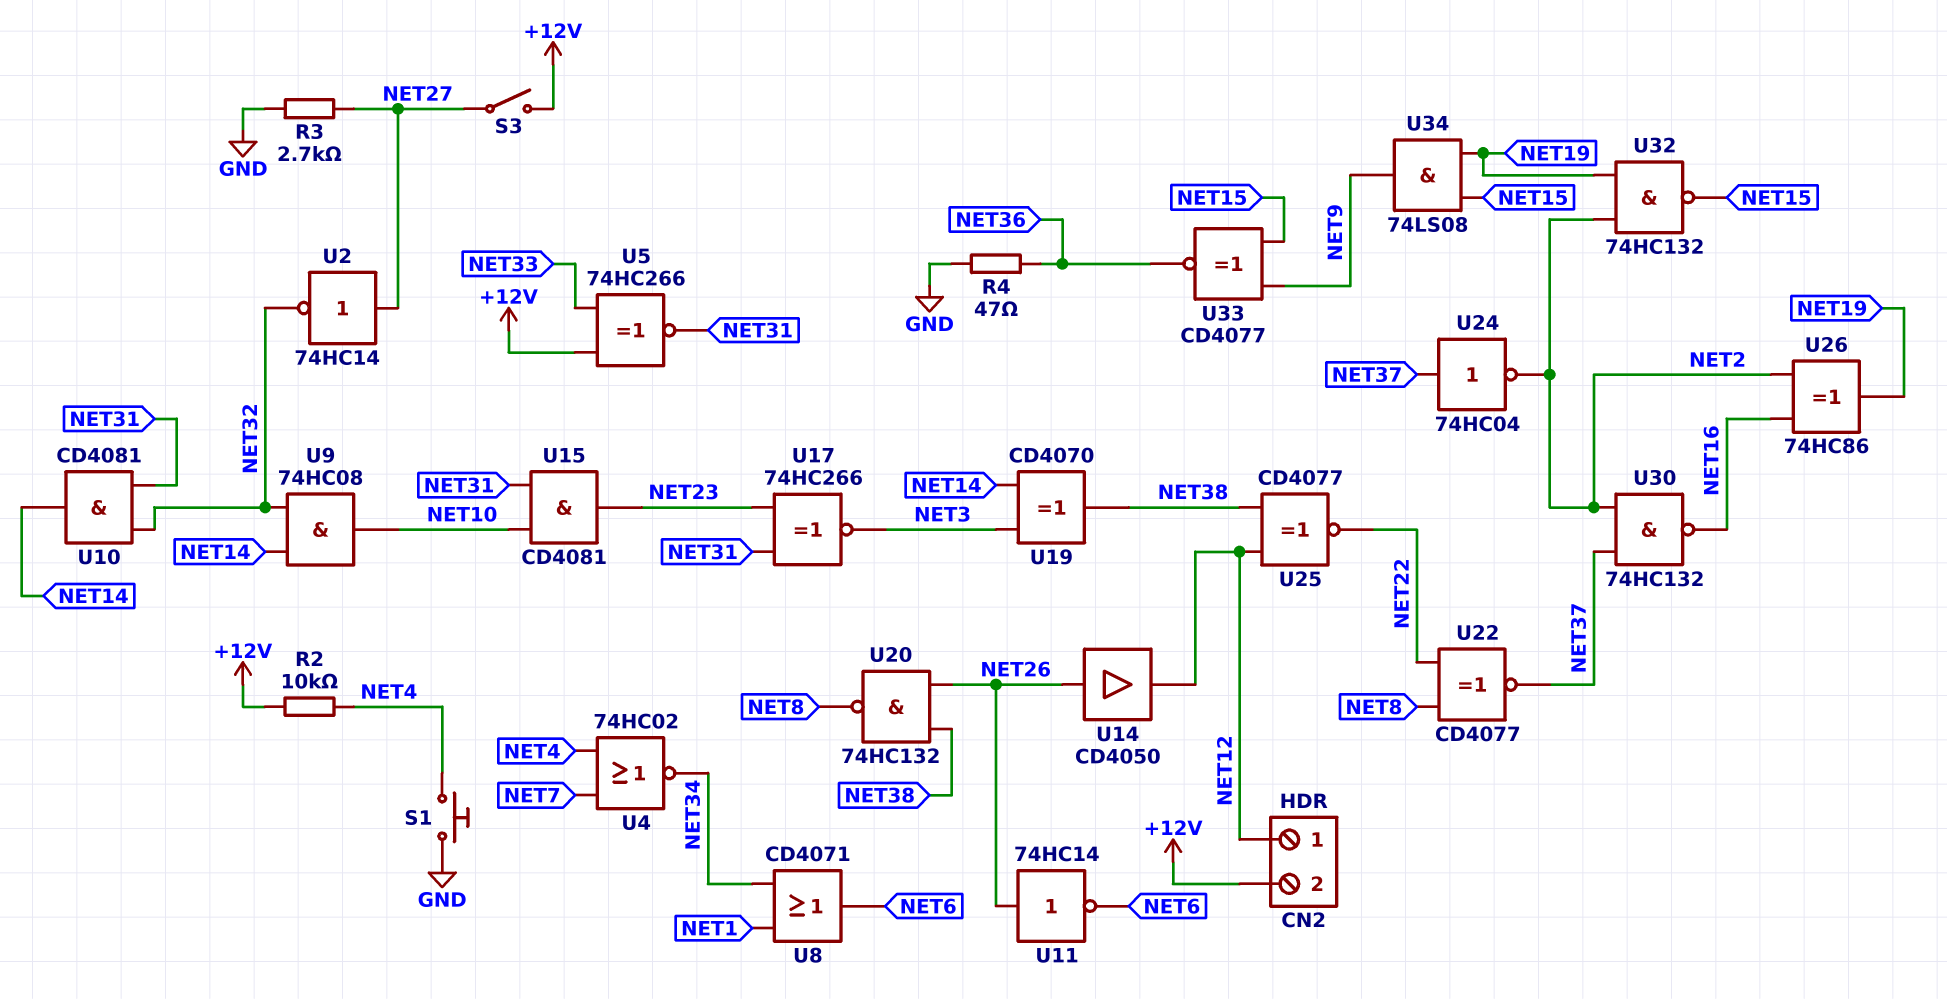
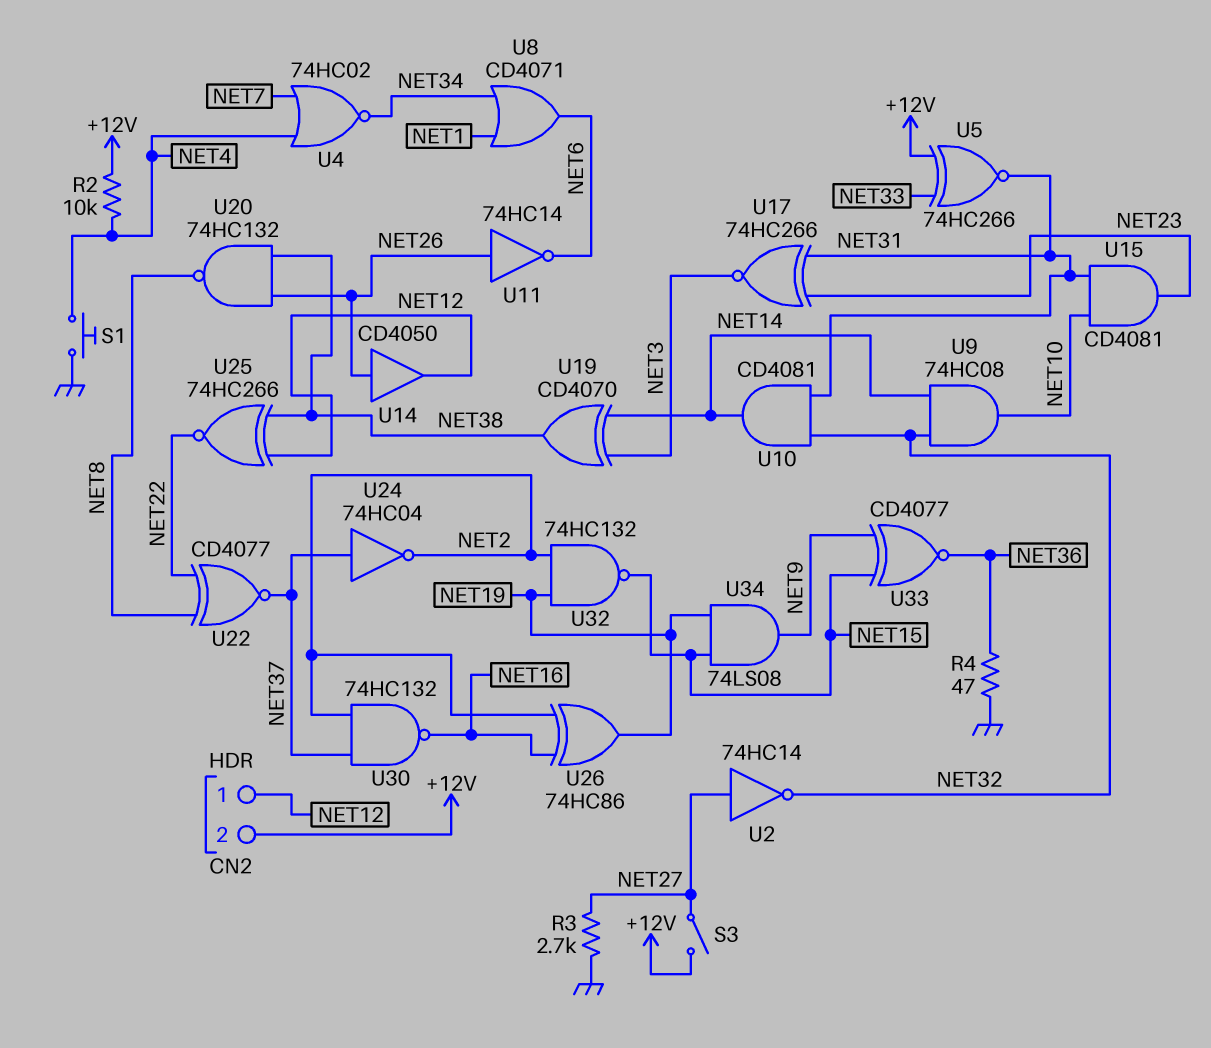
U25: XNOR CD4077 (in NET12, in NET38, out NET22) -> XNOR 74HC266 (in NET12, in NET38, out NET22)

